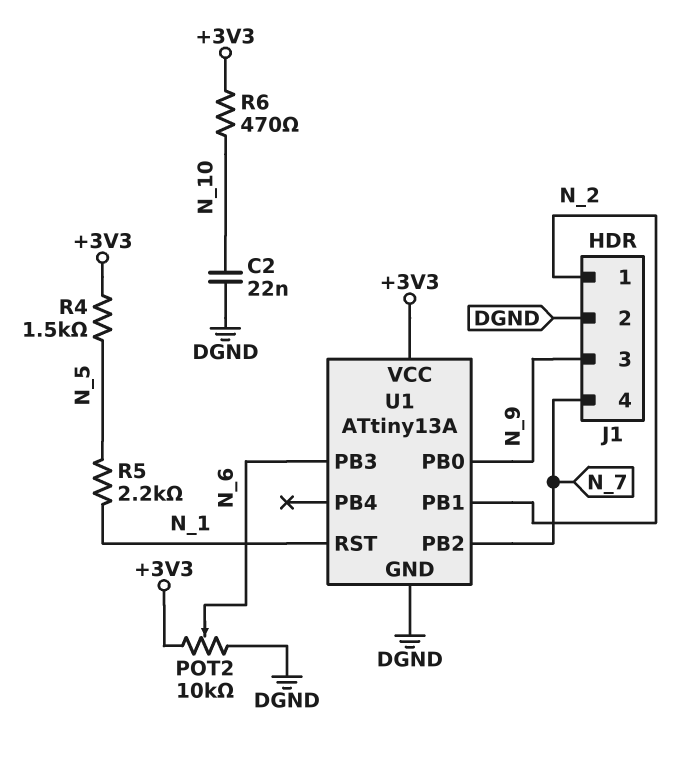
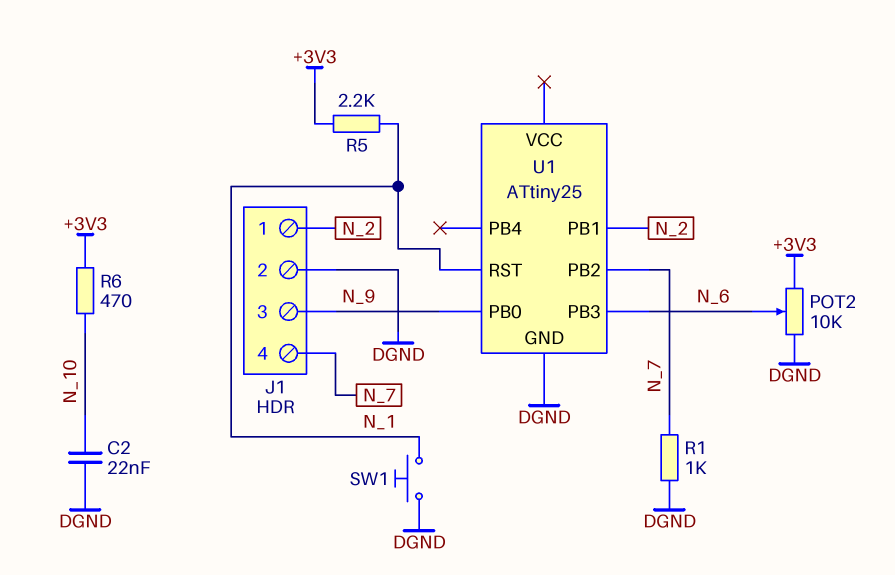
R1: none -> 1k (DGND, N_7)
R4: 1.5k (+3V3, N_5) -> none
R5: 2.2k (N_1, N_5) -> 2.2k (+3V3, N_1)
SW1: none -> button (DGND, N_1)
U1: ATtiny13A -> ATtiny25
U1 pin VCC: +3V3 -> none

